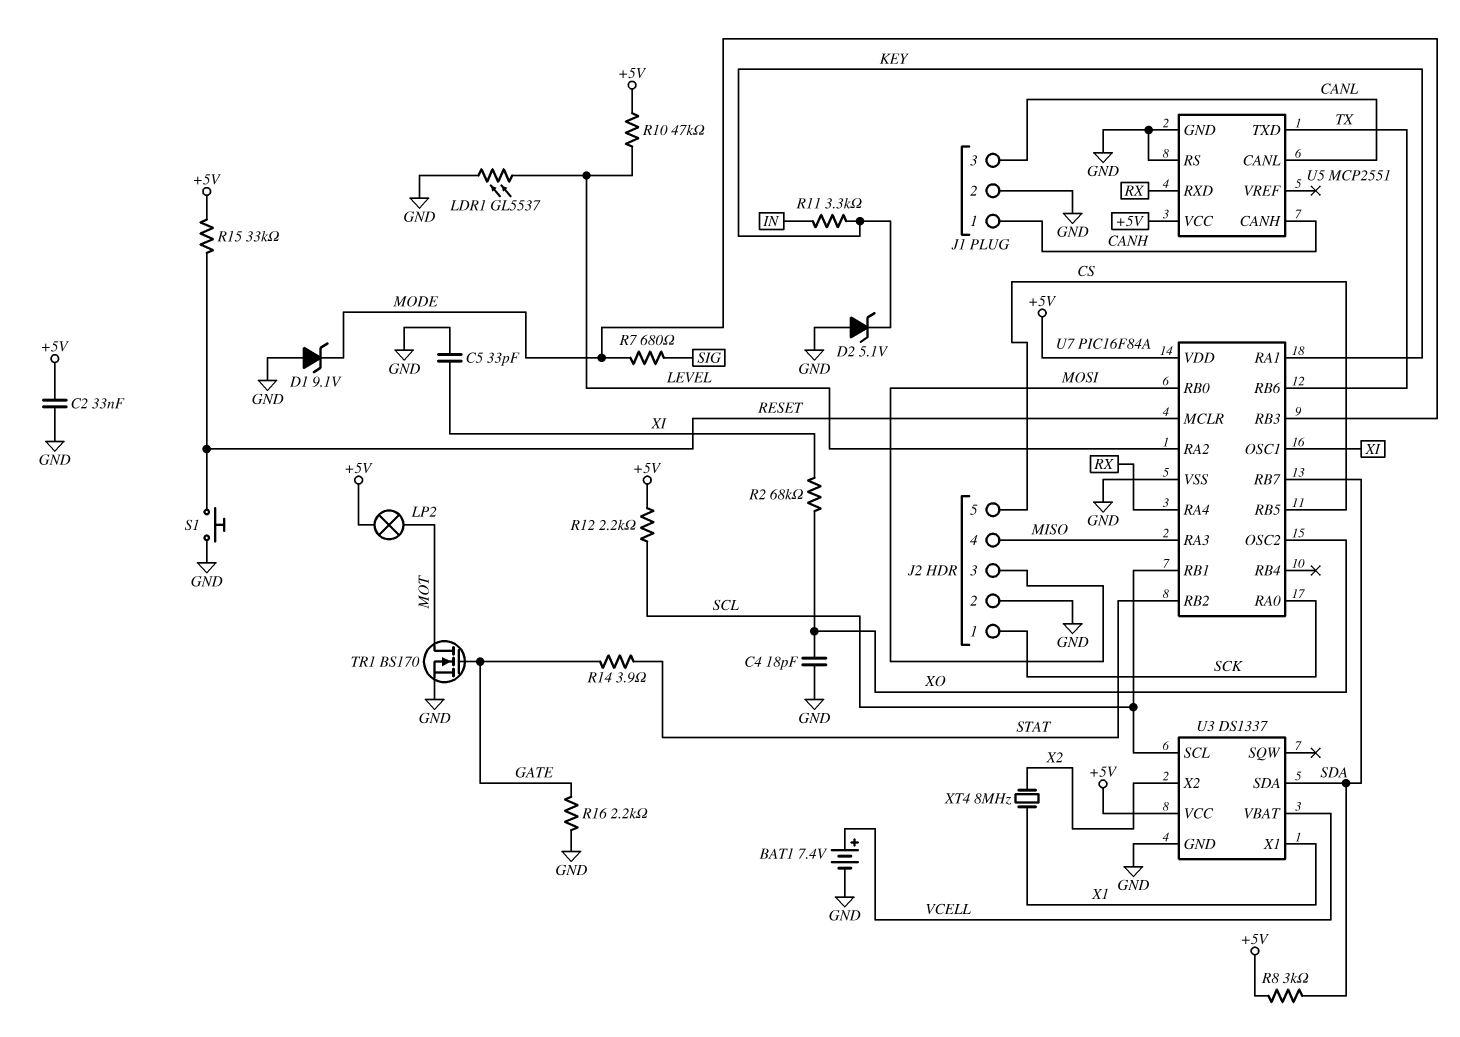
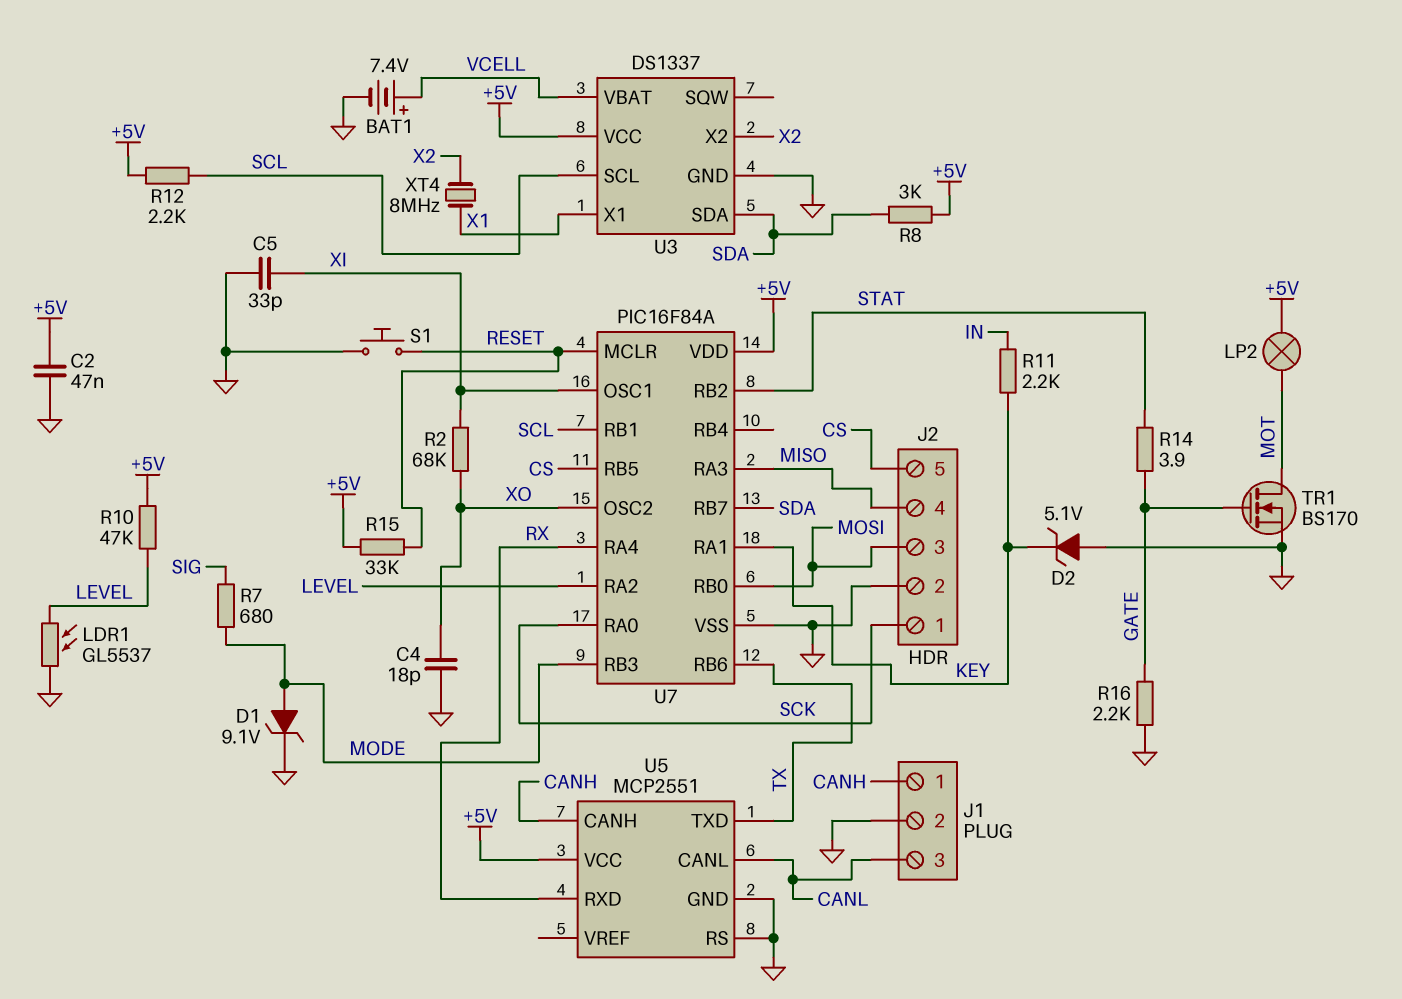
C2: 33nF (+5V, GND) -> 47nF (+5V, GND)
D1: zener 9.1V (A GND, K MODE) -> zener 9.1V (A MODE, K GND)
R11: 3.3k (IN, KEY) -> 2.2k (IN, KEY)

